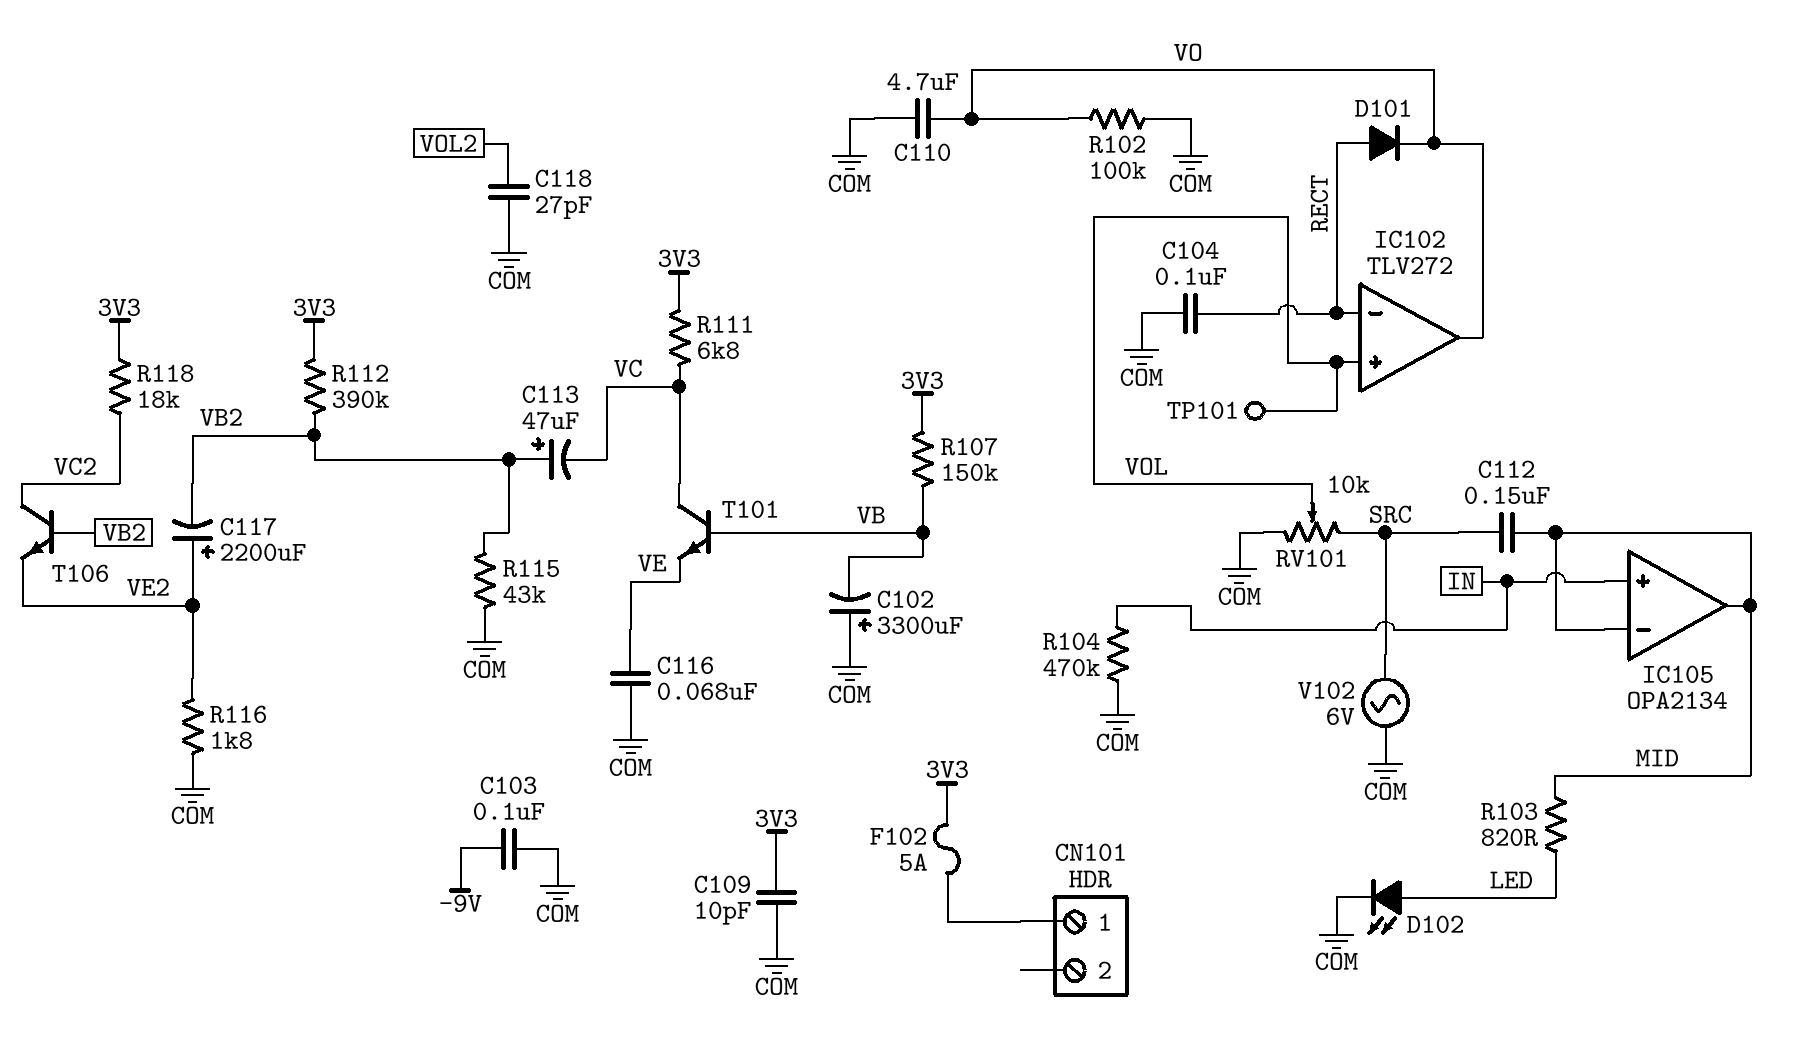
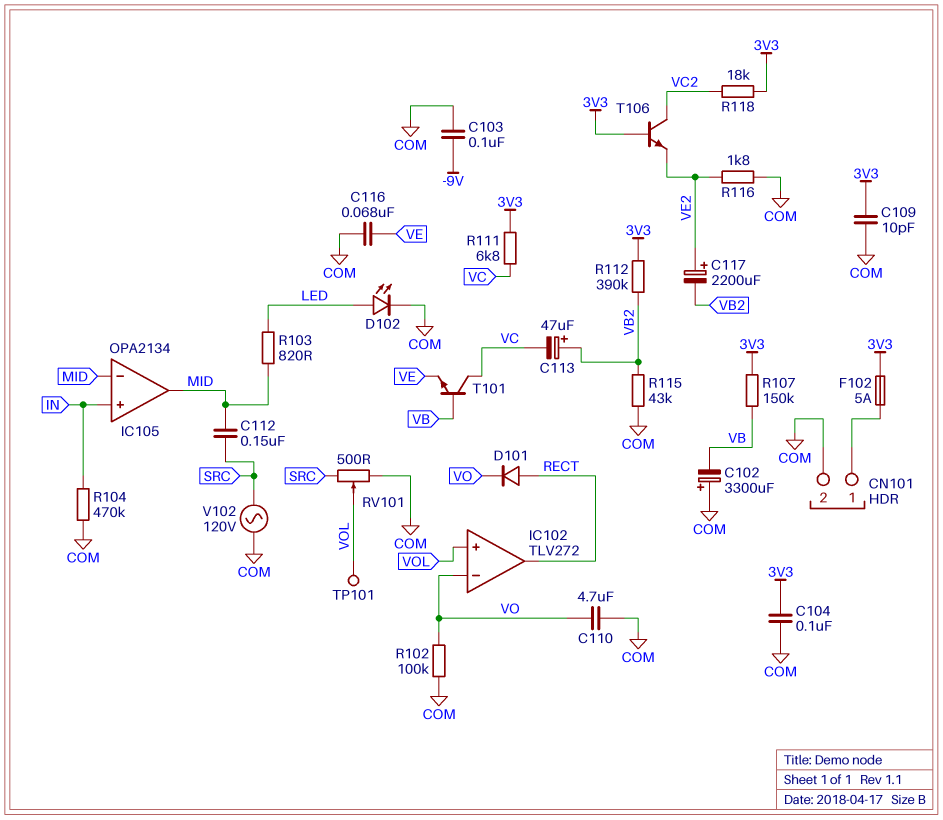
C104: 100nF (COM, RECT) -> 100nF (3V3, COM)
C118: 27pF (COM, VOL2) -> none
CN101 pin 2: none -> COM
IC102 pin in-: RECT -> VO
IC102 pin out: VO -> RECT
RV101: 10k (COM, SRC, wiper VOL) -> 500 (COM, SRC, wiper VOL)
T106: NPN (B VB2, C VC2, E VE2) -> NPN (B 3V3, C VC2, E VE2)
V102: AC 6V (COM, SRC) -> AC 120V (COM, SRC)

